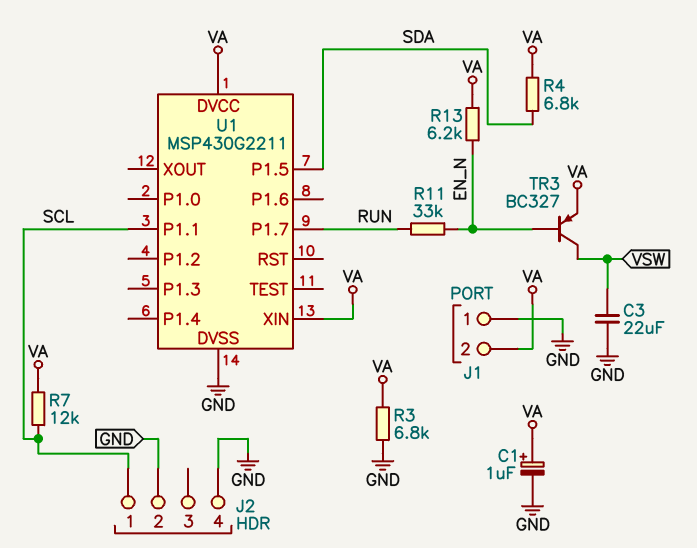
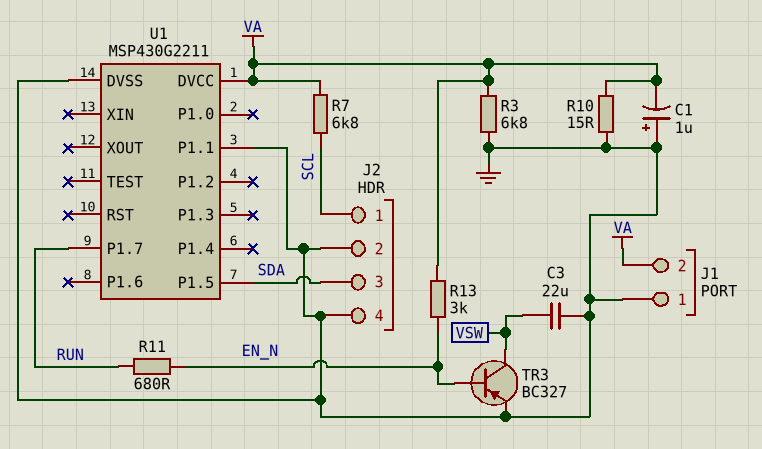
C1: 1uF (plus VA, minus GND) -> 1uF (plus GND, minus VA)
J2 pin 3: none -> SDA
R4: 6.8k (SDA, VA) -> none
R7: 12k (SCL, VA) -> 6.8k (SCL, VA)
R10: none -> 15 (GND, VA)
R11: 33k (EN_N, RUN) -> 680 (EN_N, RUN)
R13: 6.2k (EN_N, VA) -> 3k (EN_N, VA)
TR3: PNP BC327 (B EN_N, C VSW, E VA) -> PNP BC327 (B EN_N, C VSW, E GND)
U1 pin P1.1: SCL -> GND
U1 pin XIN: VA -> none

